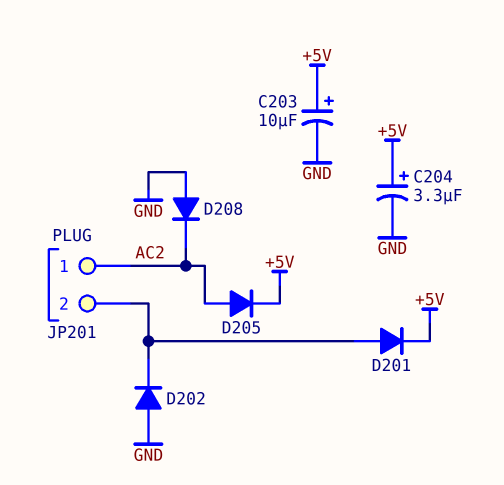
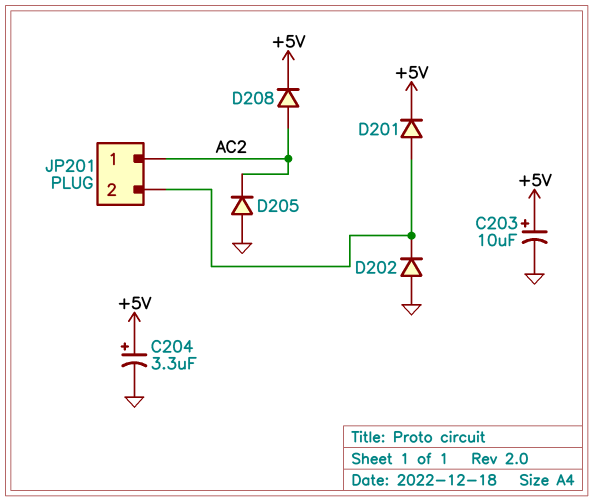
D205: diode (A AC2, K +5V) -> diode (A GND, K AC2)
D208: diode (A GND, K AC2) -> diode (A AC2, K +5V)

